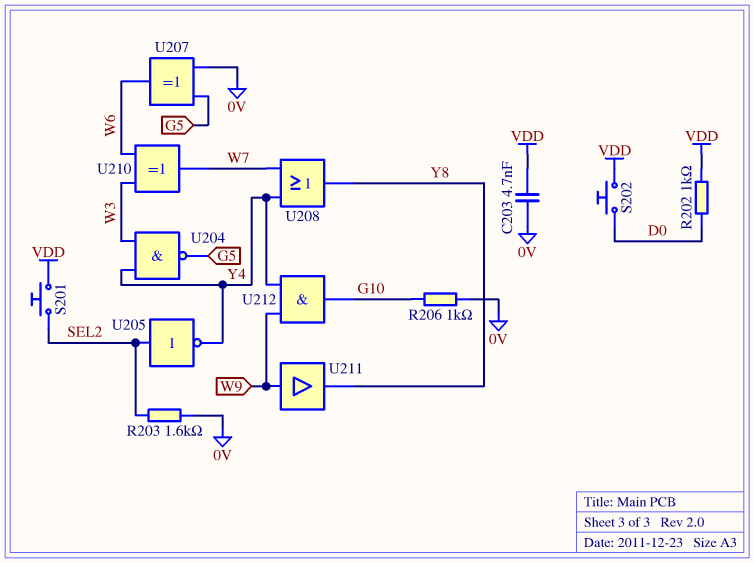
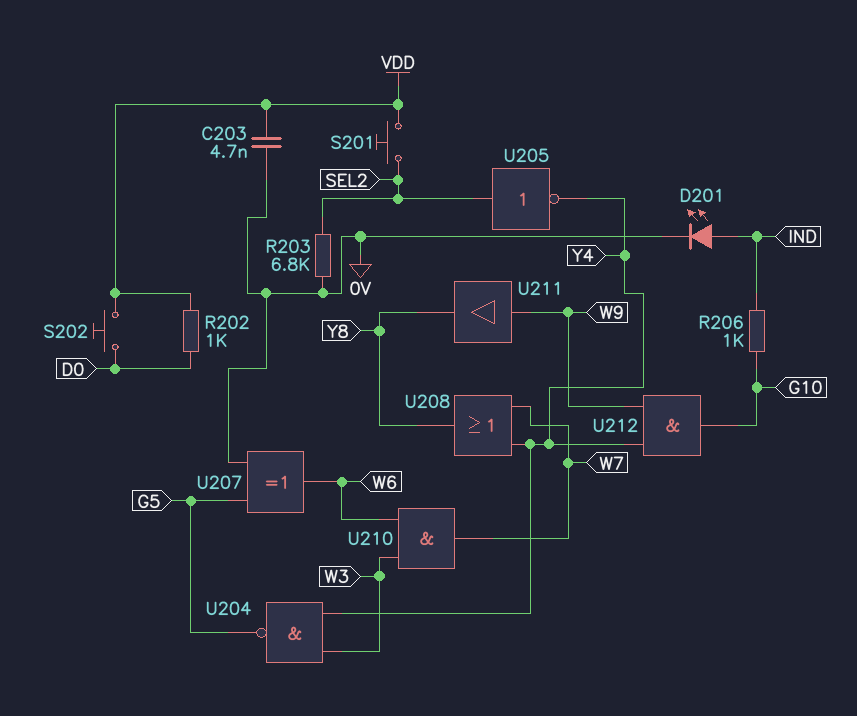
D201: none -> LED (A IND, K 0V)
R203: 1.6k (0V, SEL2) -> 6.8k (0V, SEL2)
R206: 1k (0V, G10) -> 1k (G10, IND)
U210: XOR (in W3, in W6, out W7) -> AND (in W3, in W6, out W7)

